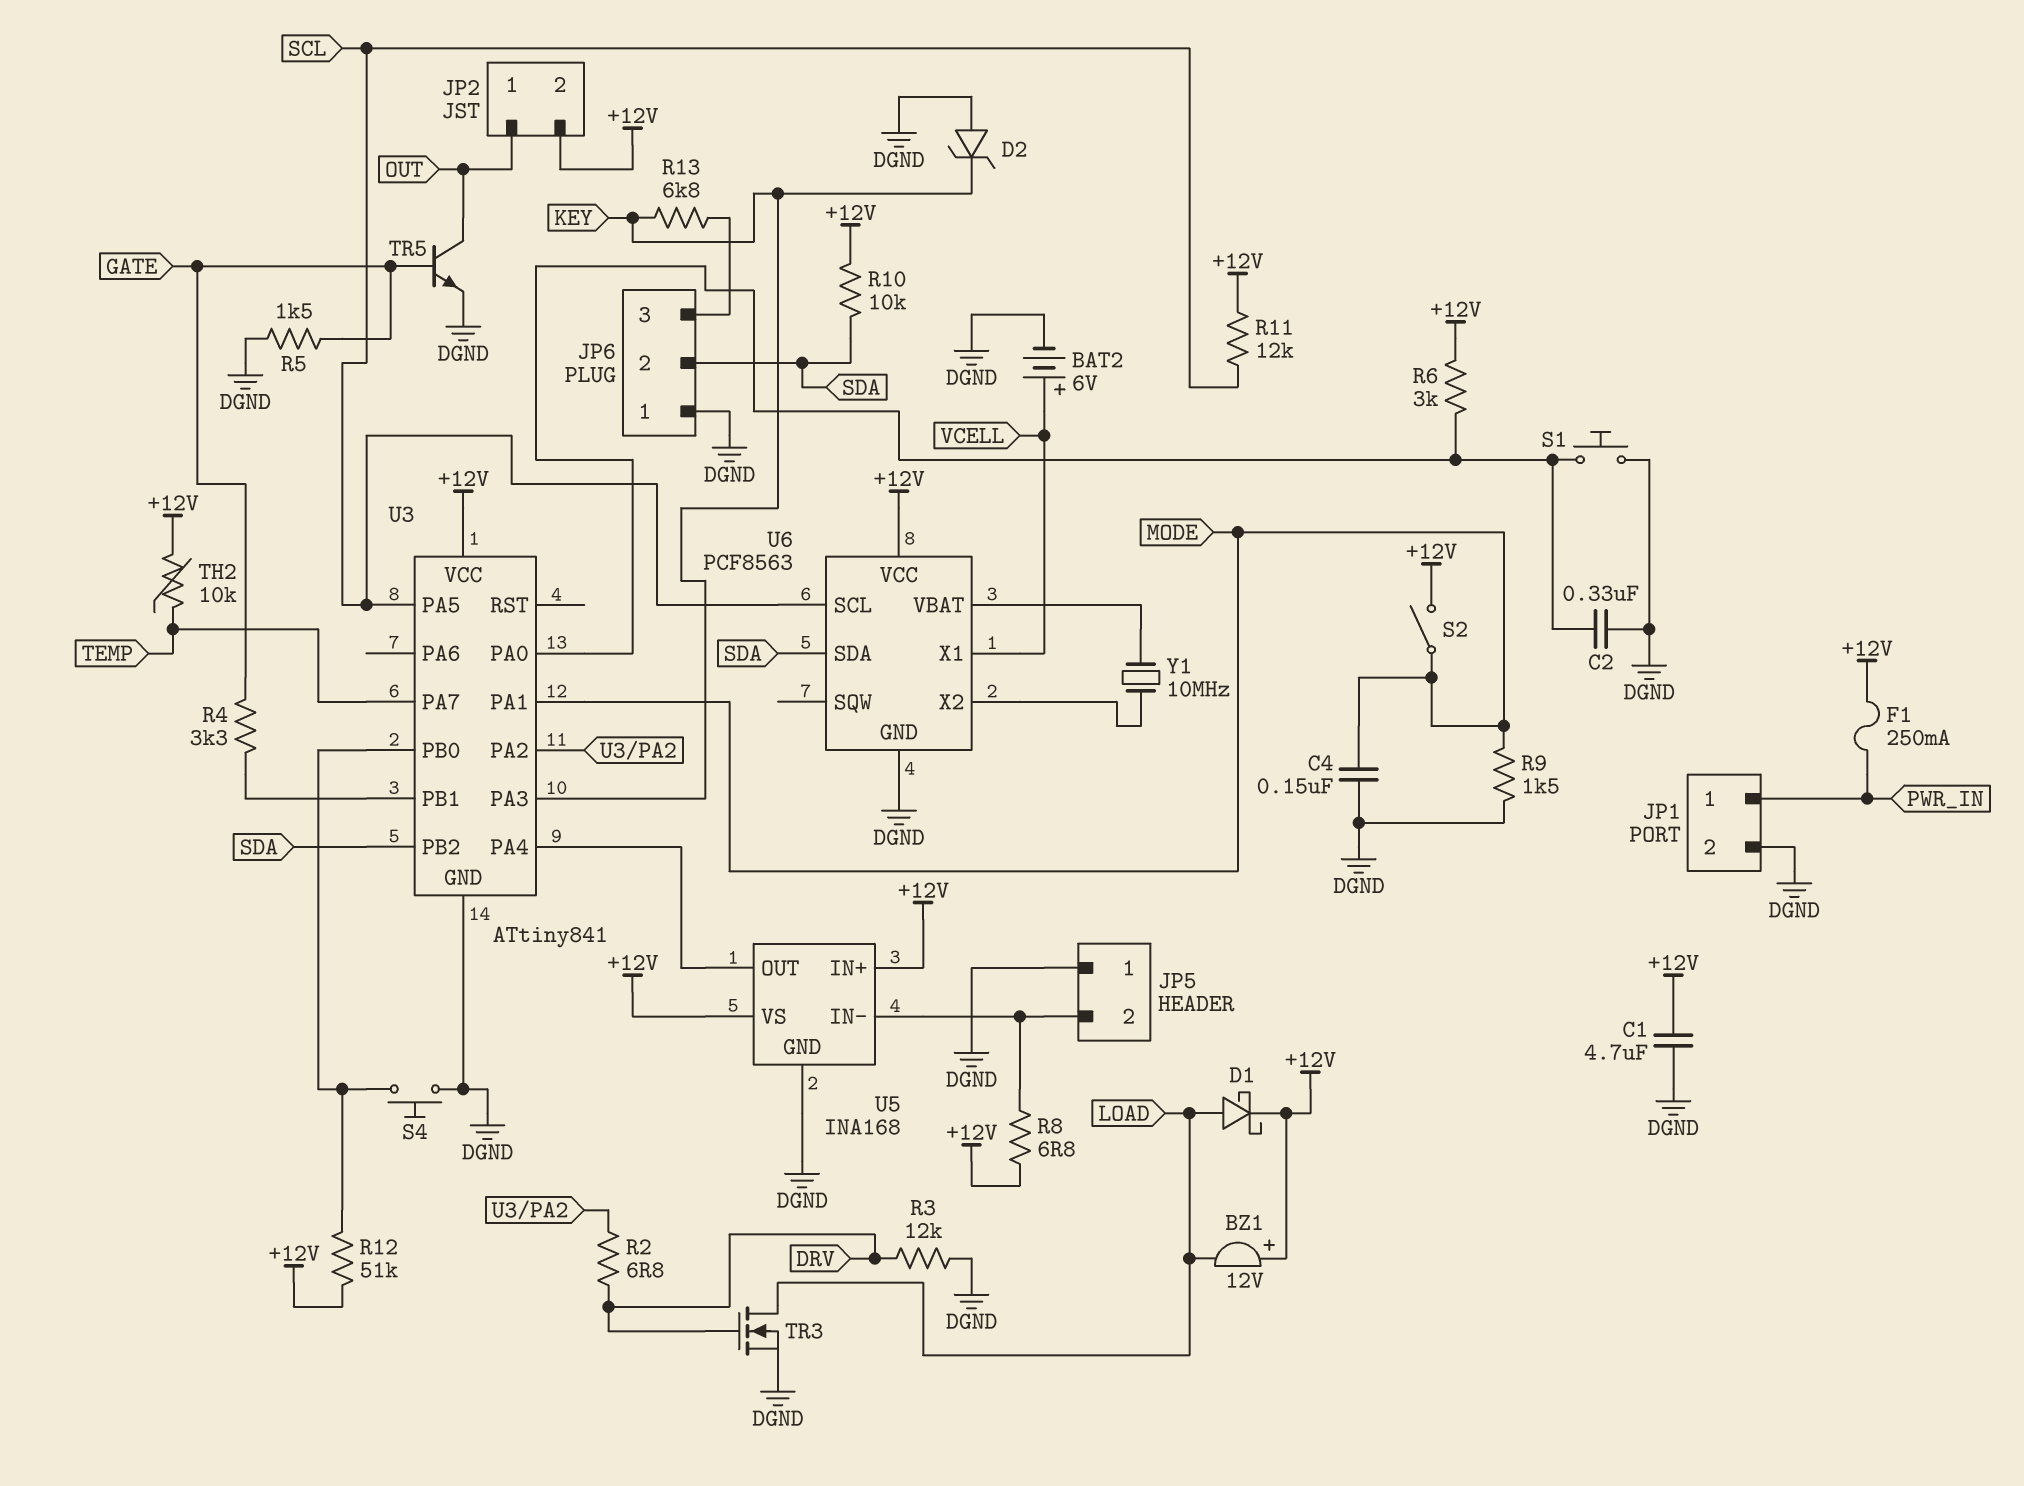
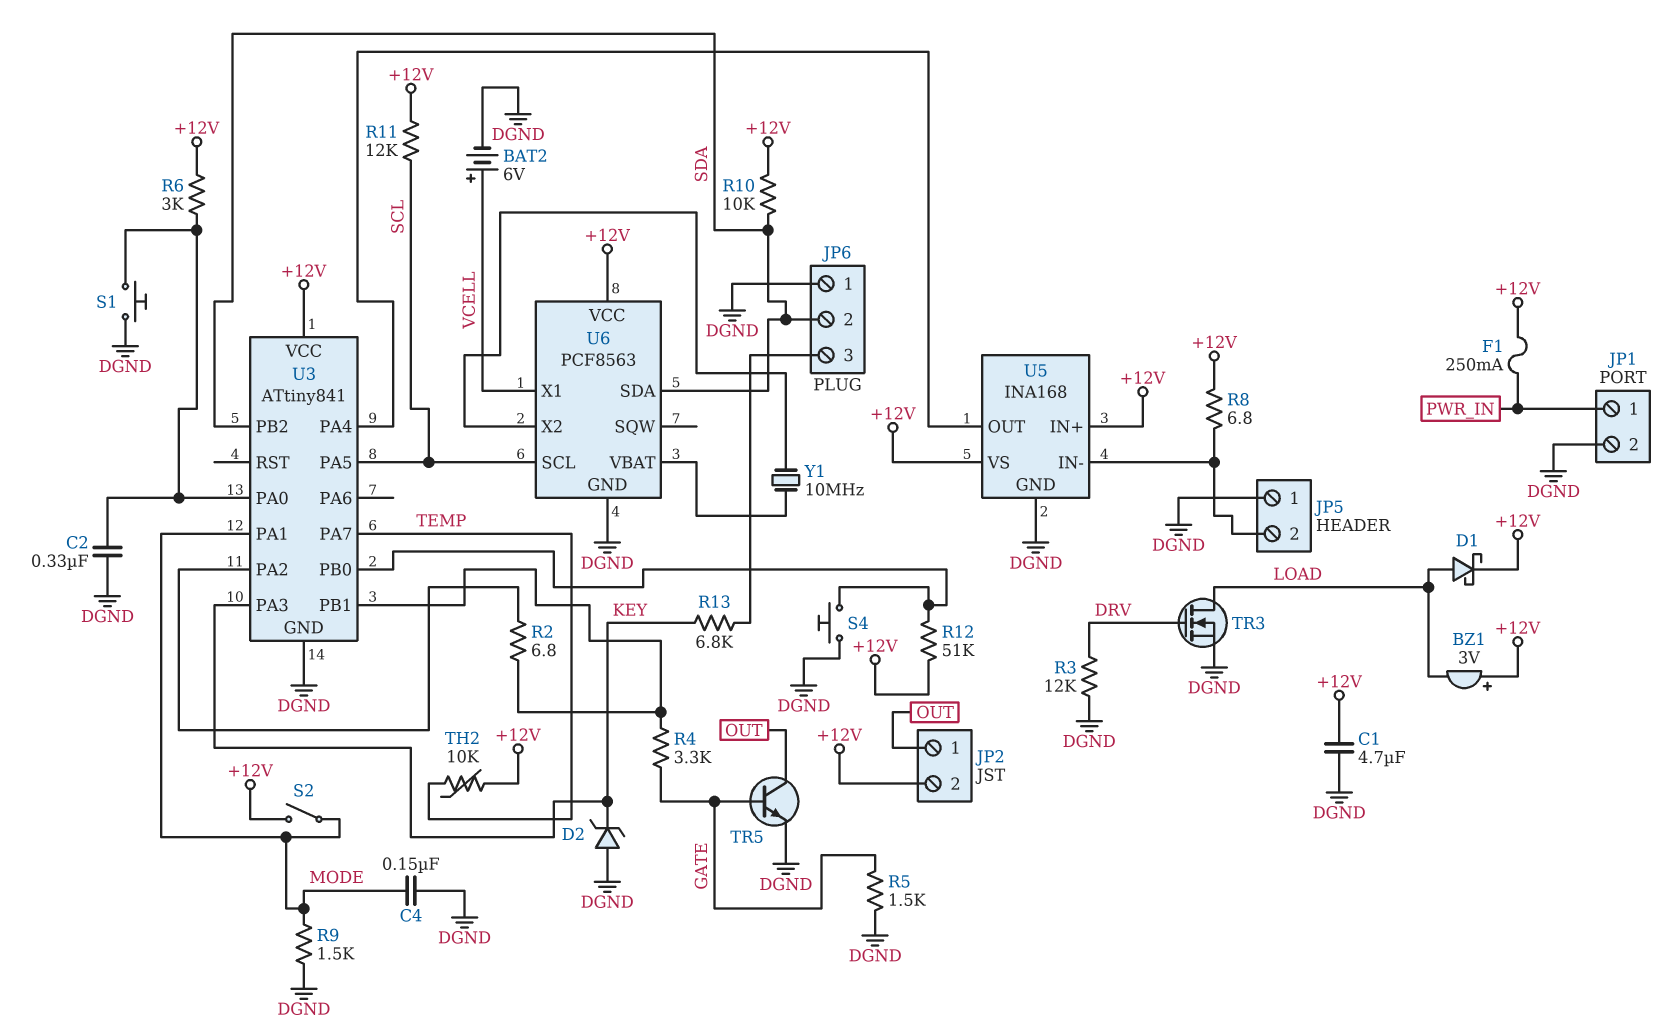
BZ1: buzzer 12V (plus +12V, minus LOAD) -> buzzer 3V (plus +12V, minus LOAD)
R2: 6.8 (DRV, U3/PA2) -> 6.8 (U3/PA2, U3/PB1)

